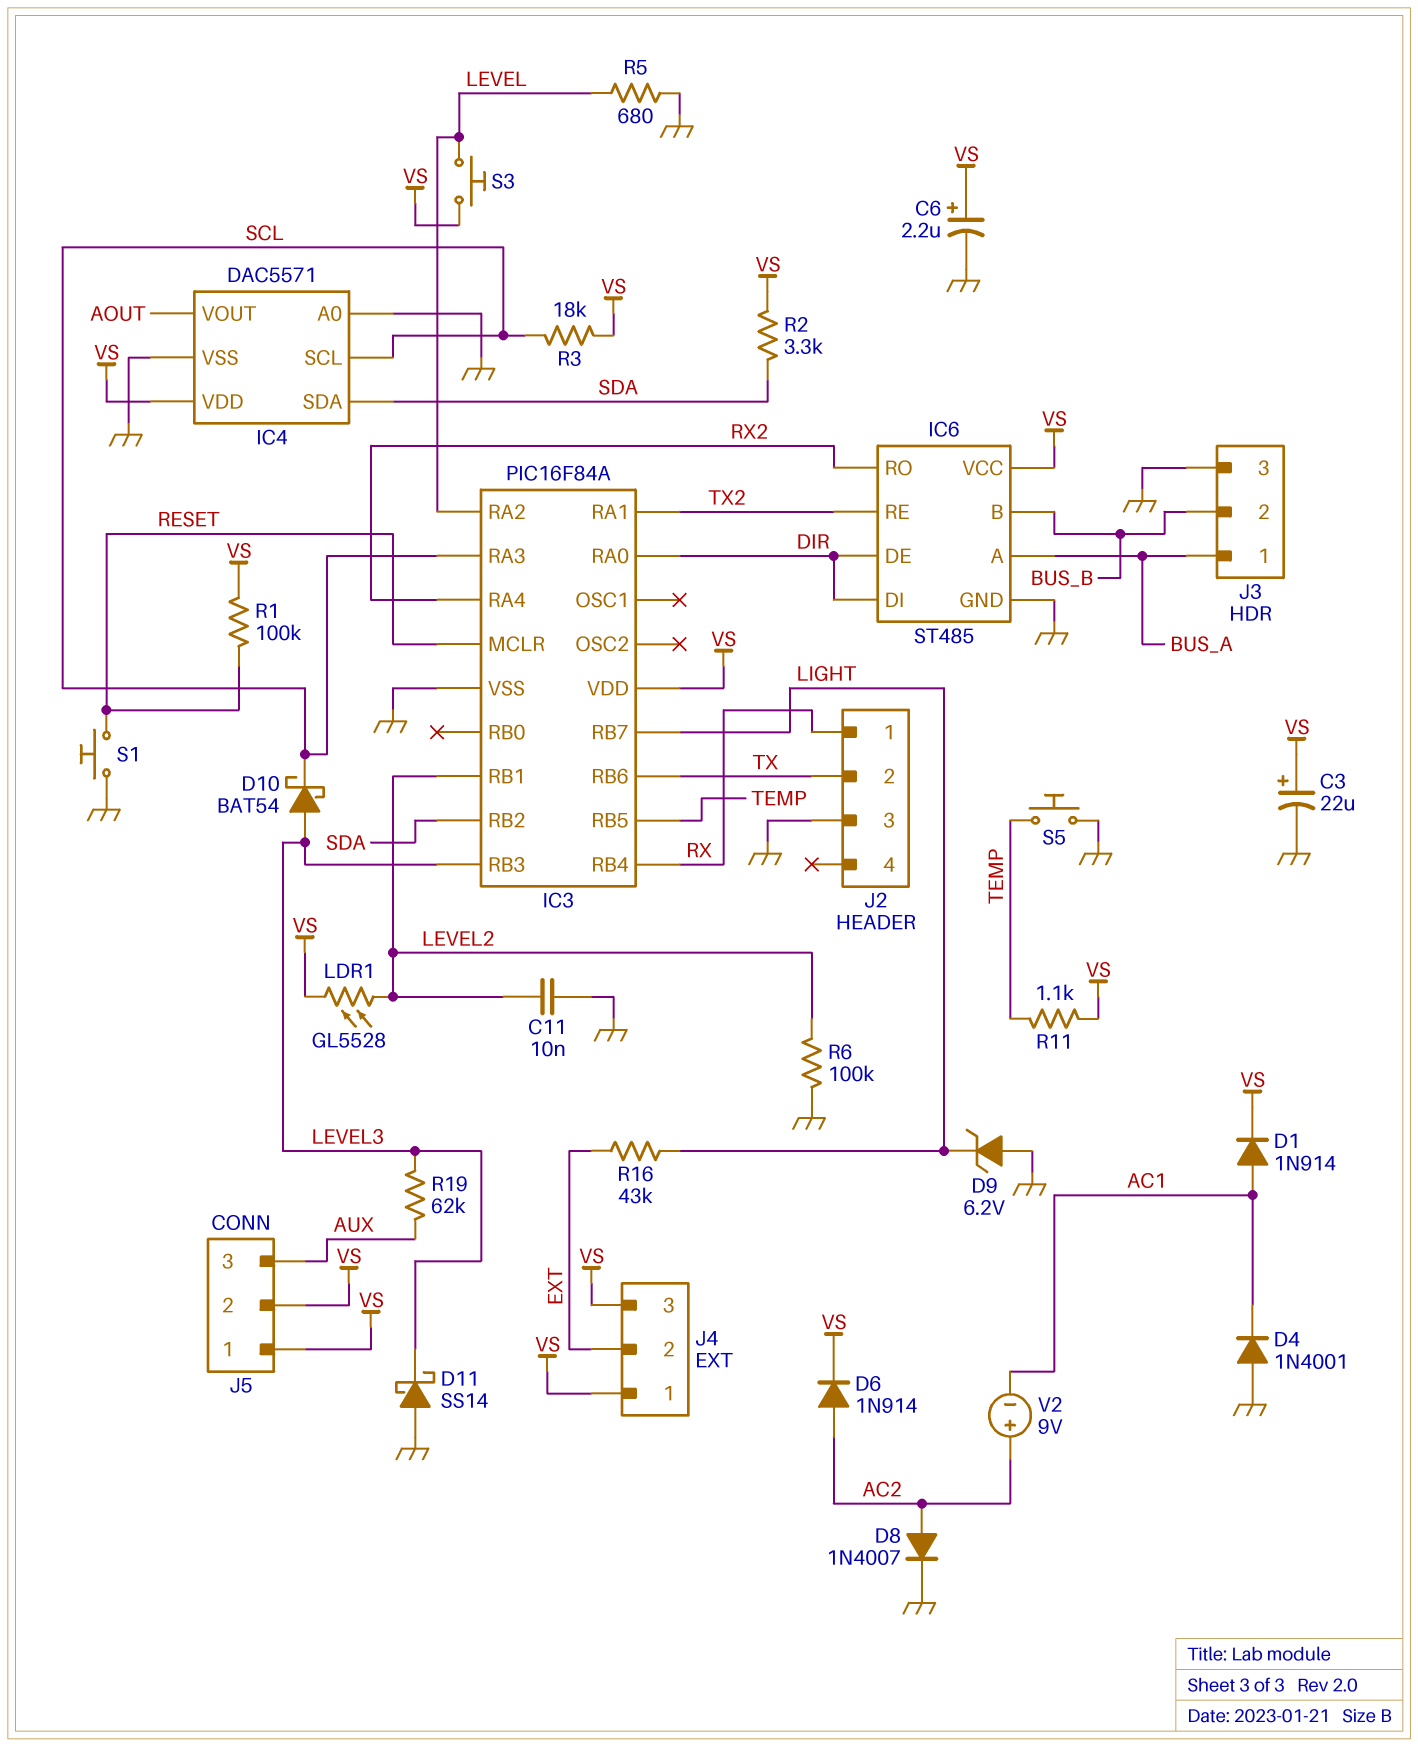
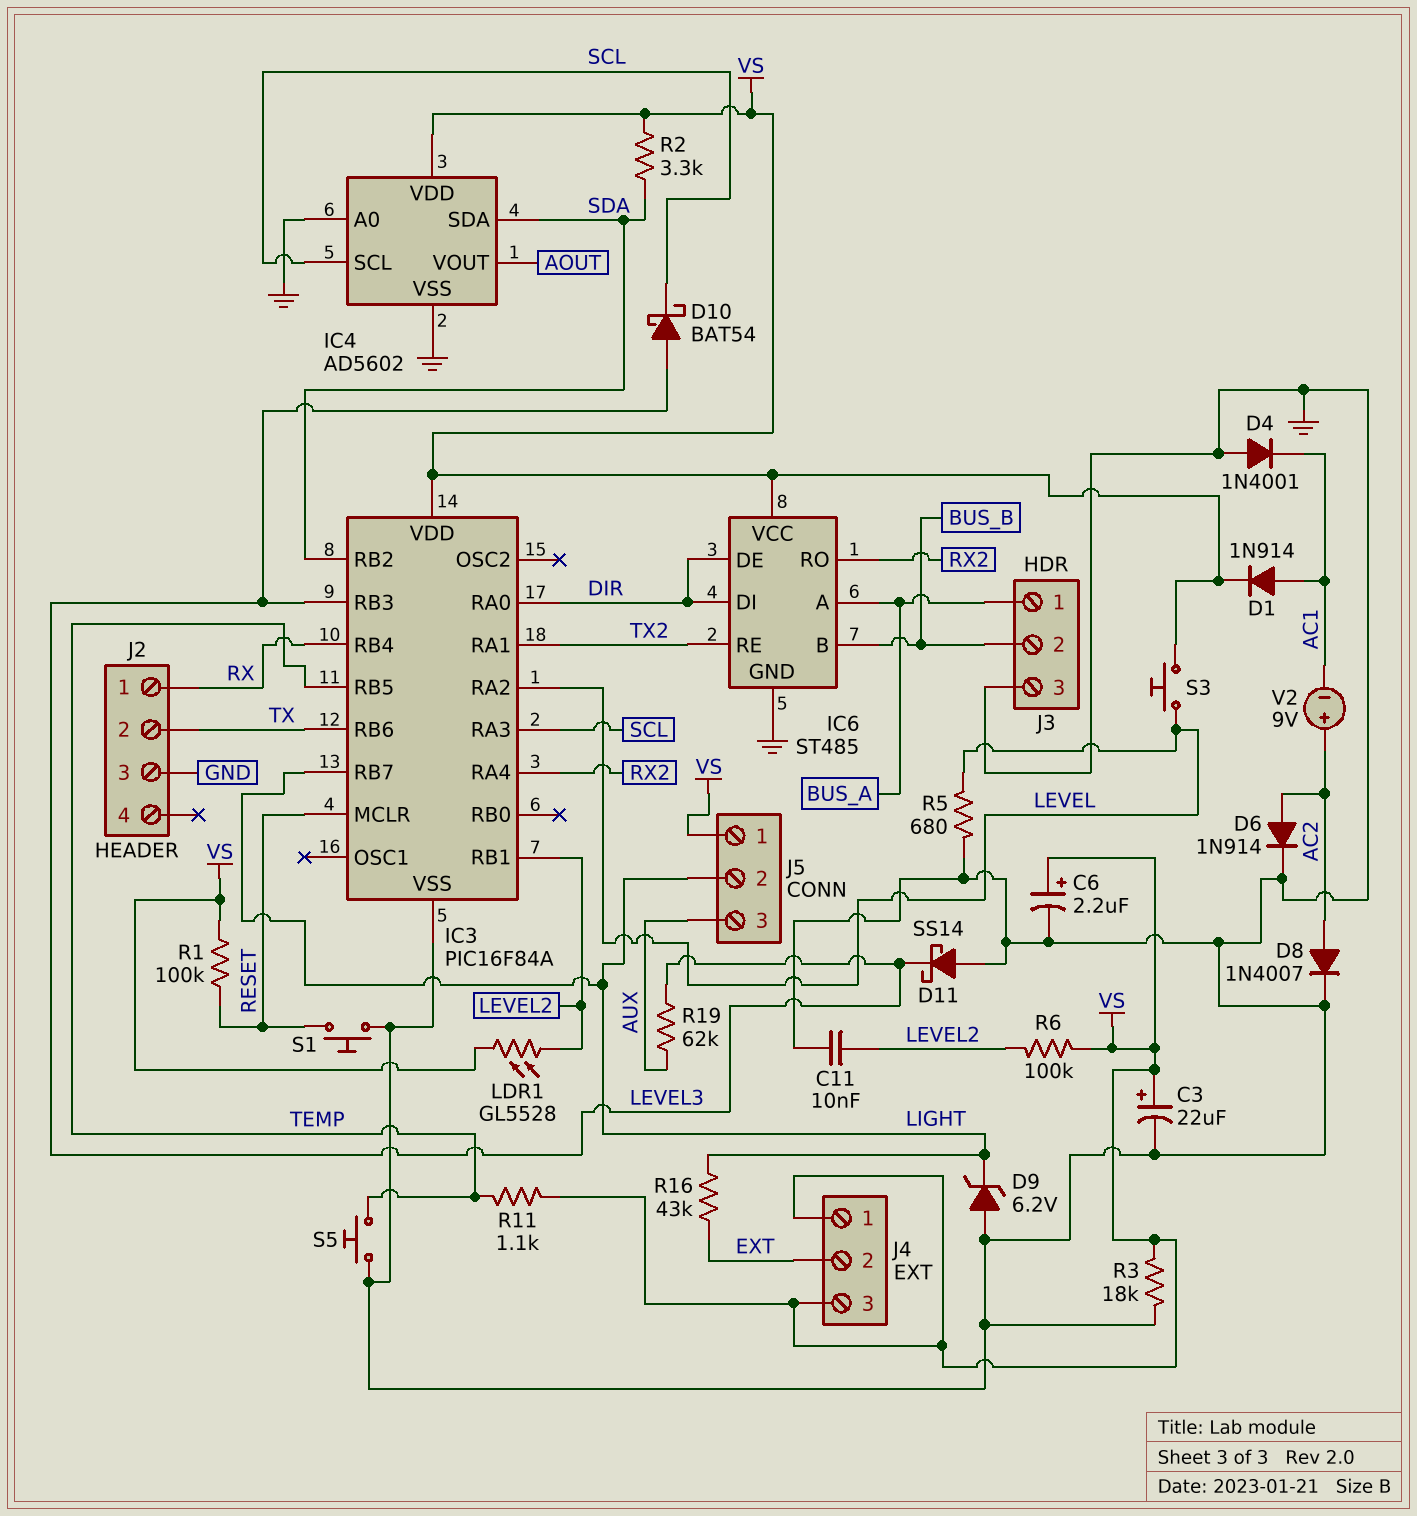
D6: diode 1N914 (A AC2, K VS) -> diode 1N914 (A AC2, K GND)
IC4: DAC5571 -> AD5602
J5 pin 2: VS -> LIGHT
R3: 18k (SCL, VS) -> 18k (GND, VS)
R6: 100k (GND, LEVEL2) -> 100k (LEVEL2, VS)

